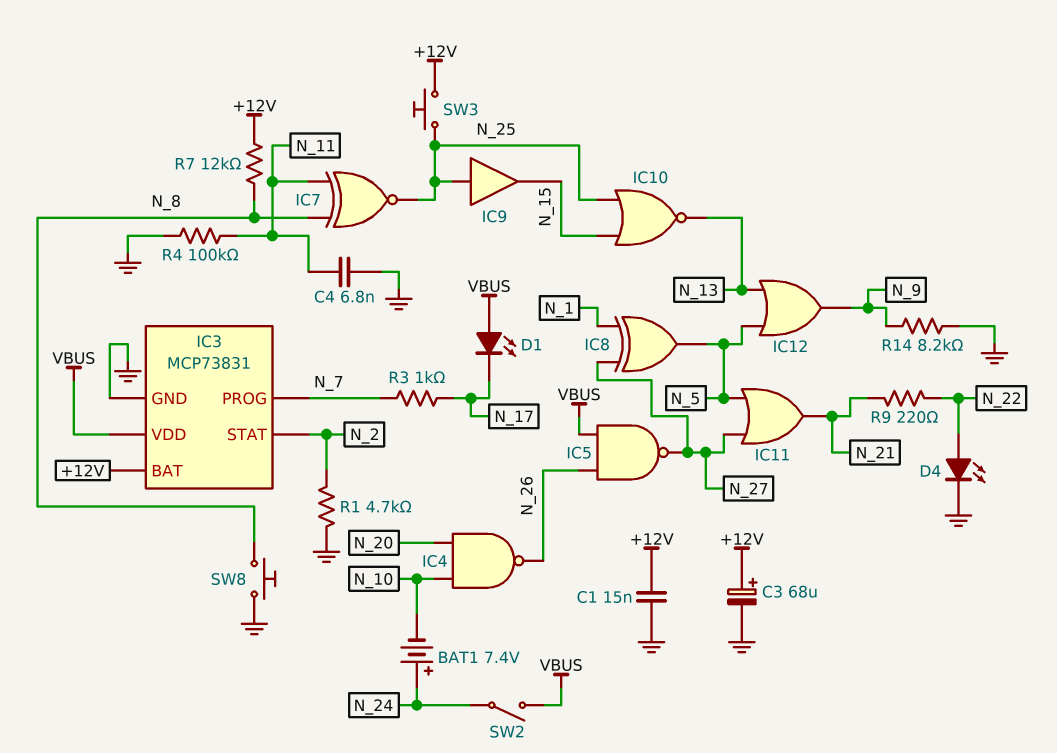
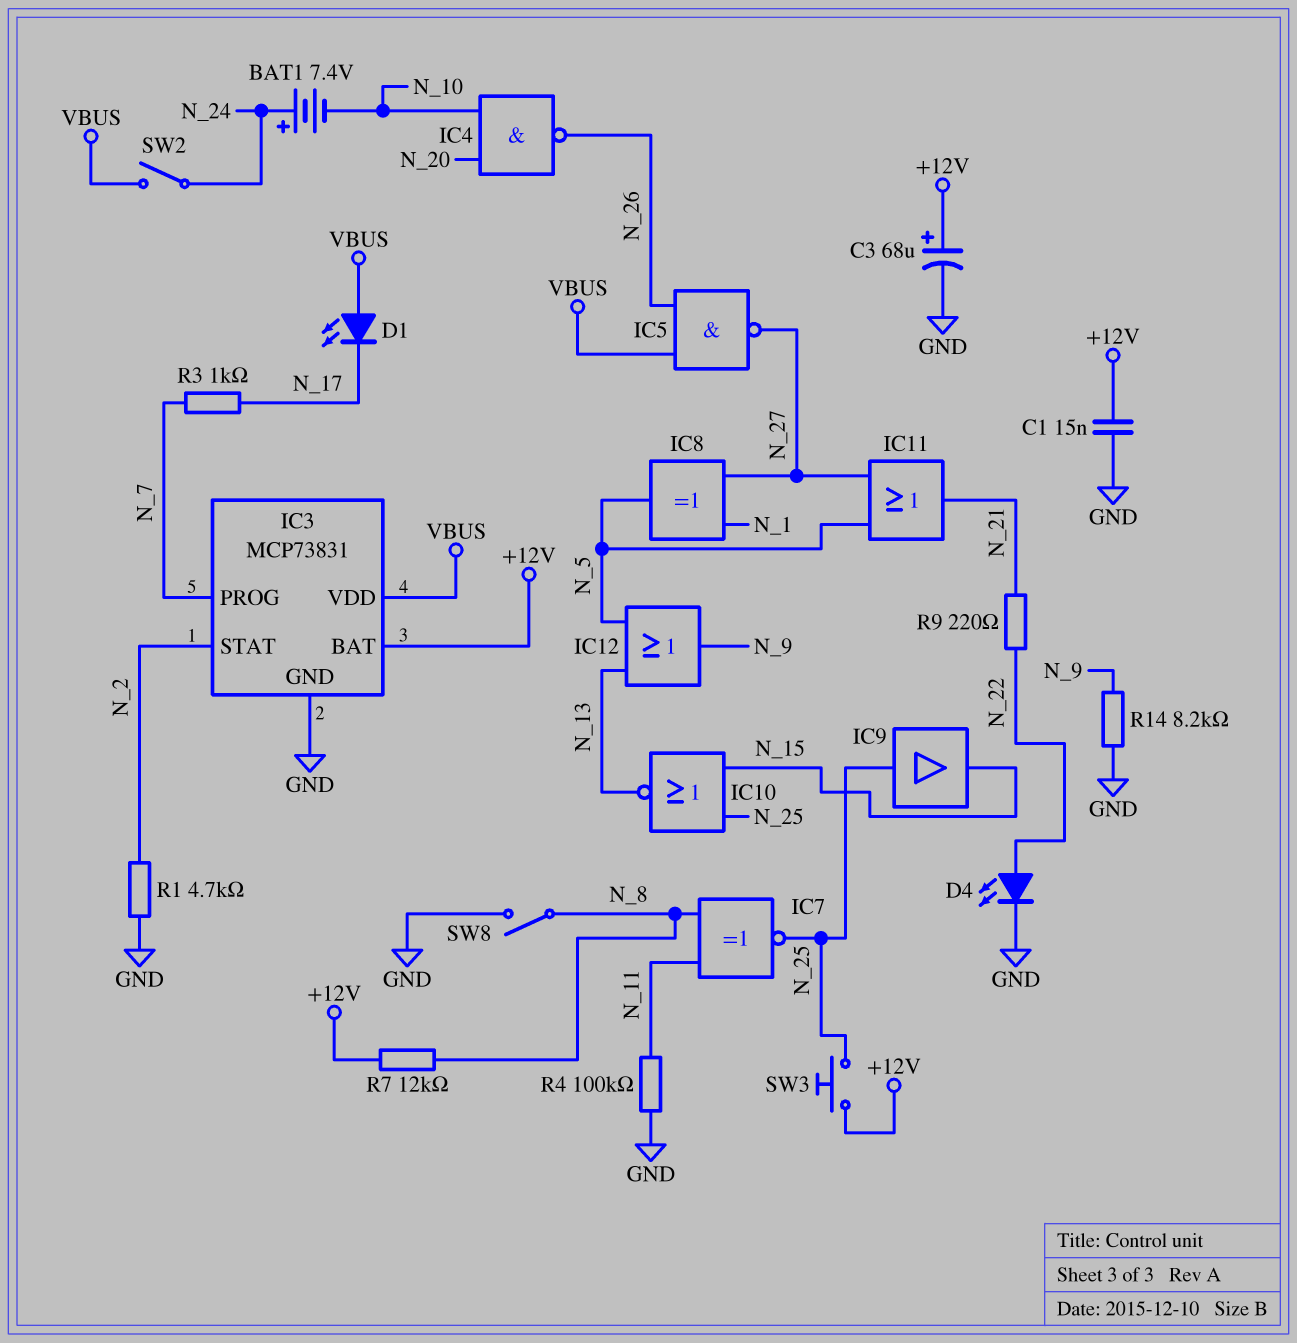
C4: 6.8nF (GND, N_11) -> none
SW8: button (GND, N_8) -> switch (GND, N_8)

